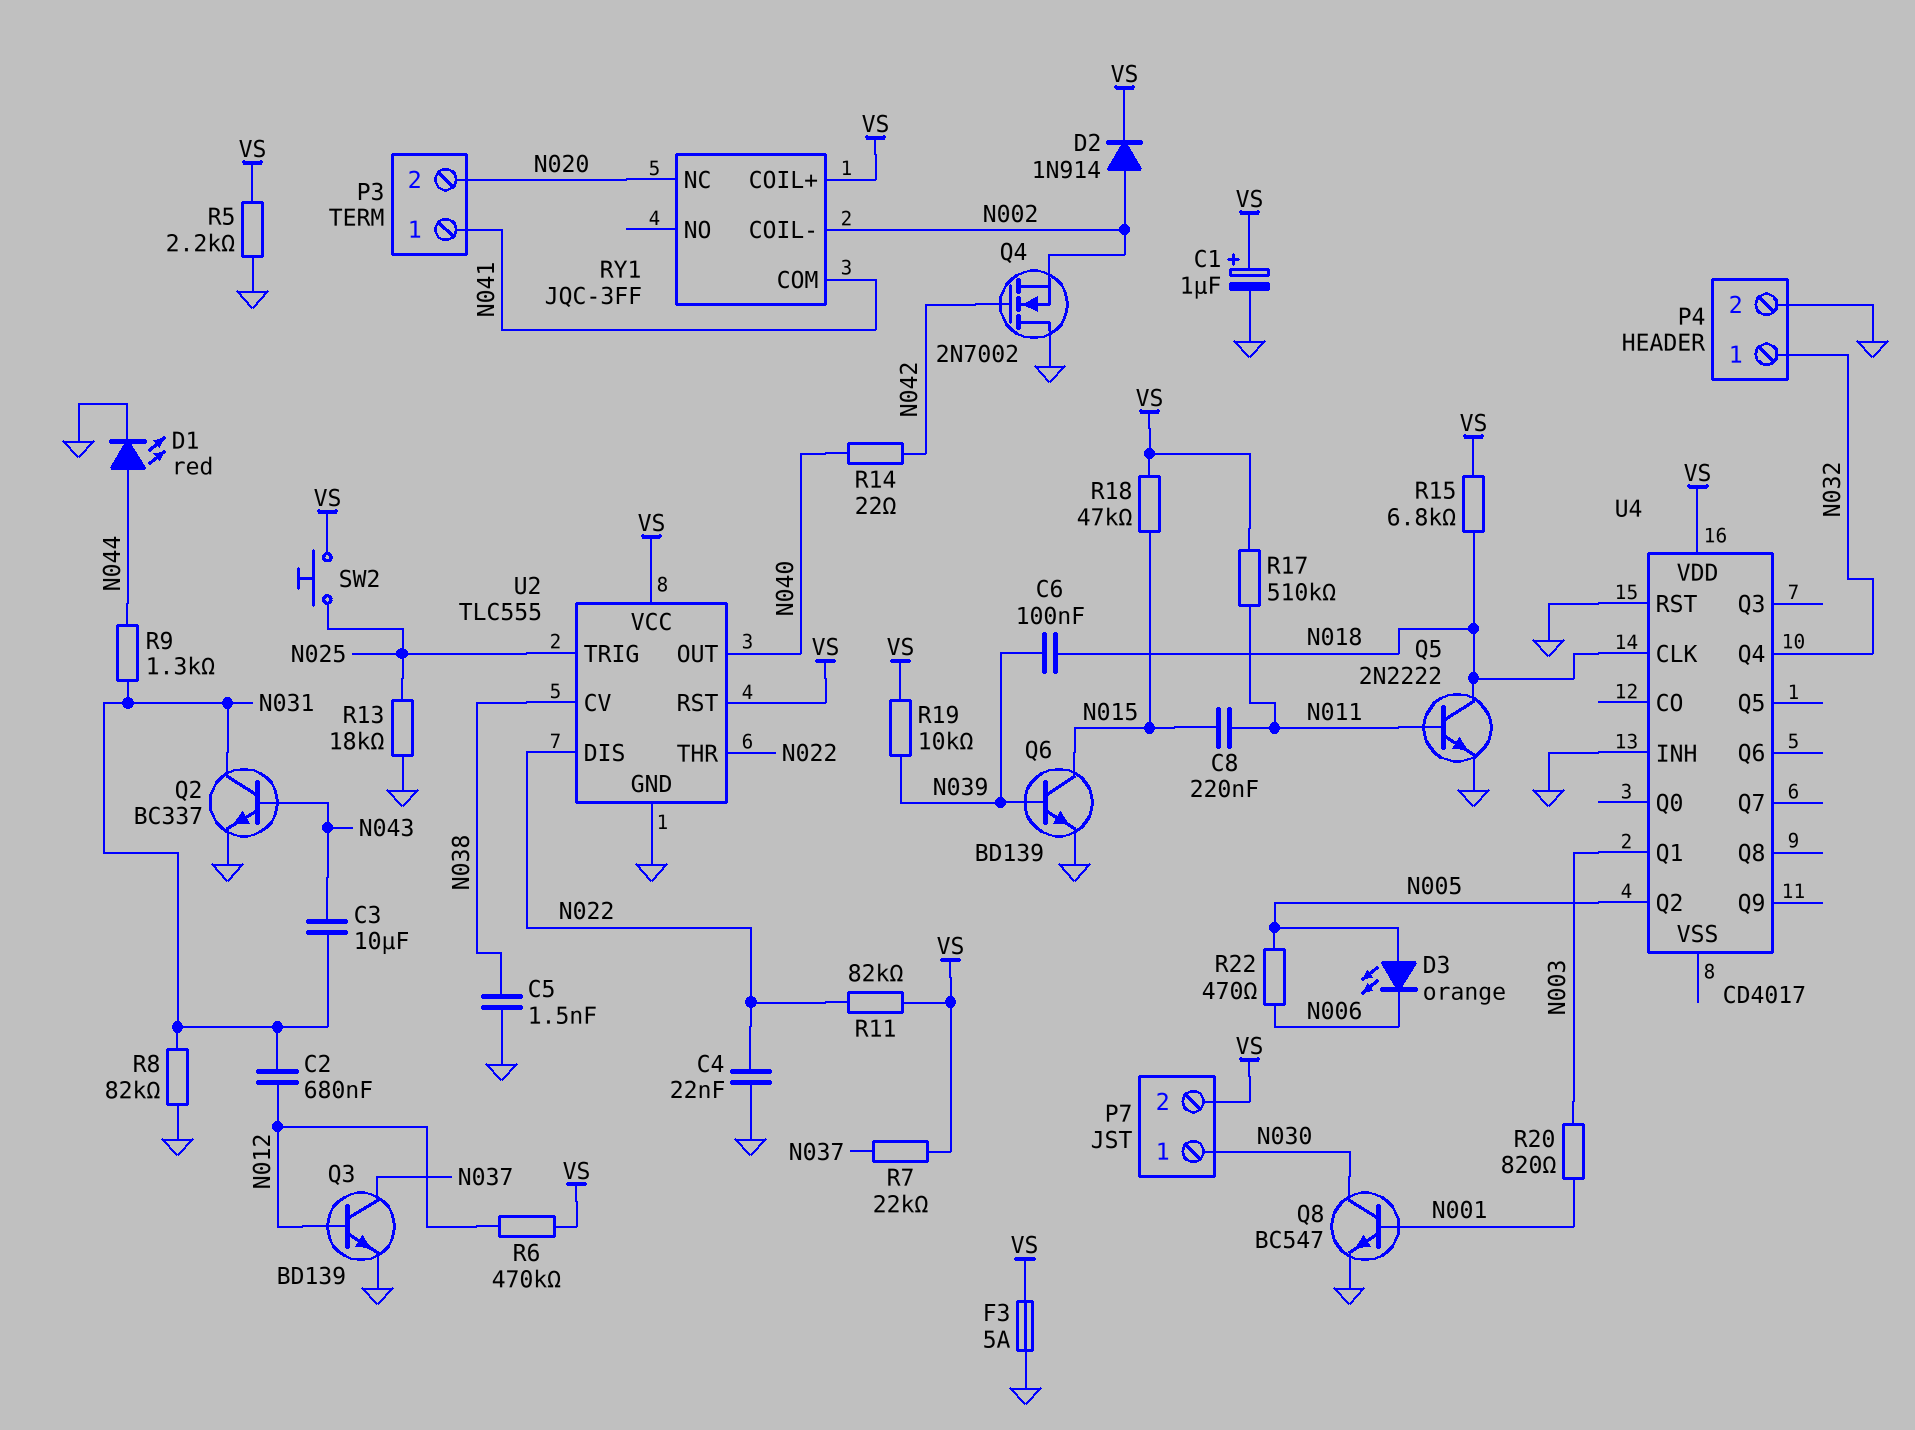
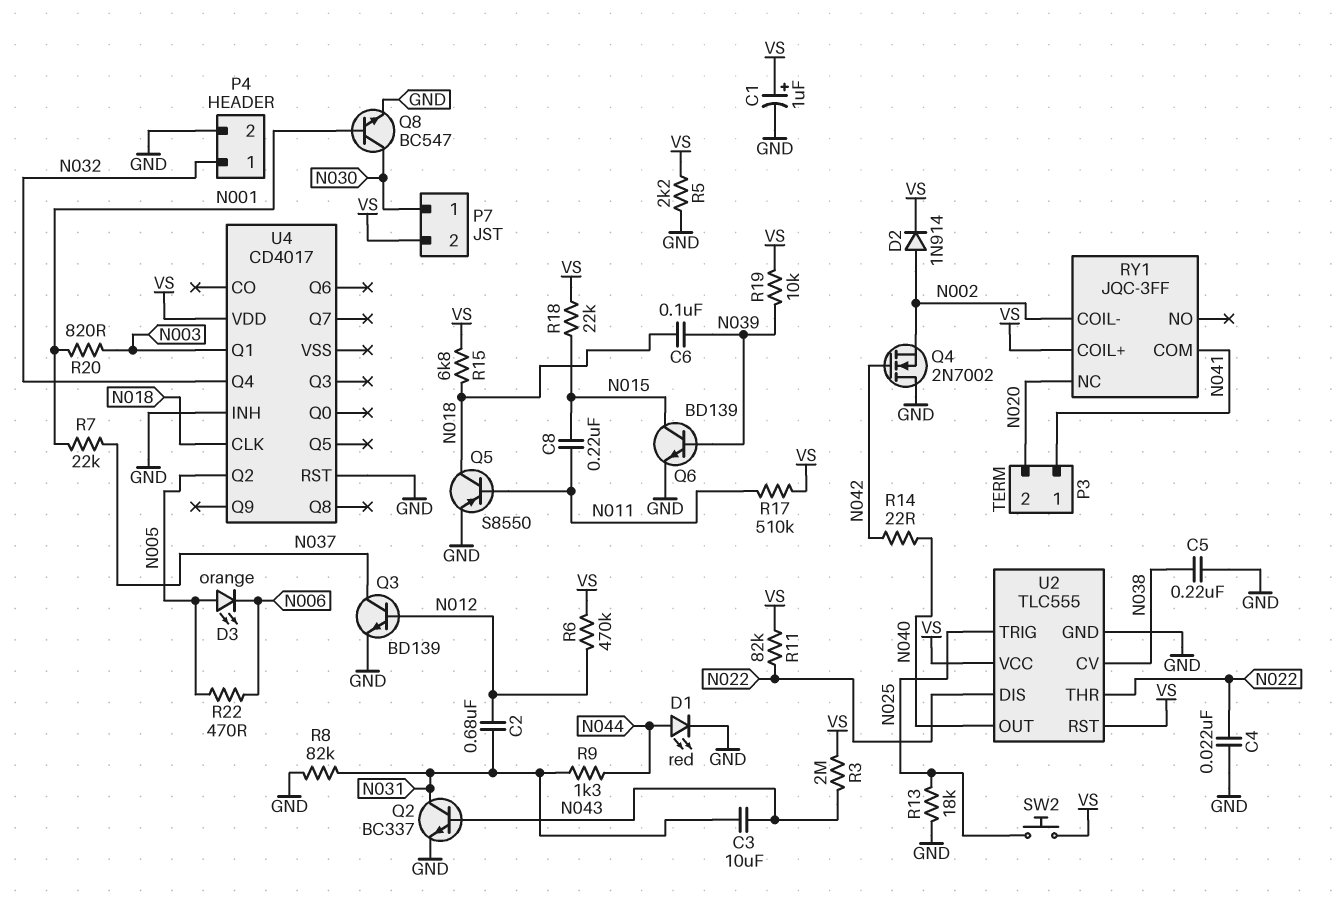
C5: 1.5nF (GND, N038) -> 220nF (GND, N038)
F3: 5A (GND, VS) -> none
Q5: NPN 2N2222 (B N011, C N018, E GND) -> PNP S8550 (B N011, C N018, E GND)
R3: none -> 2M (N043, VS)
R7: 22k (N037, VS) -> 22k (N001, N037)
R18: 47k (N015, VS) -> 22k (N015, VS)

